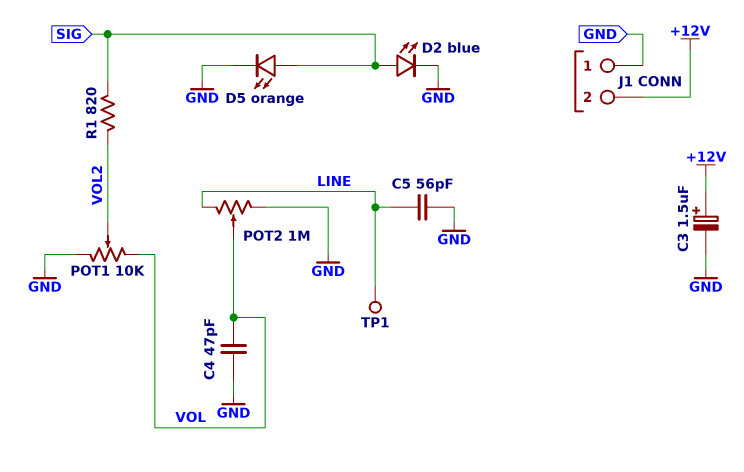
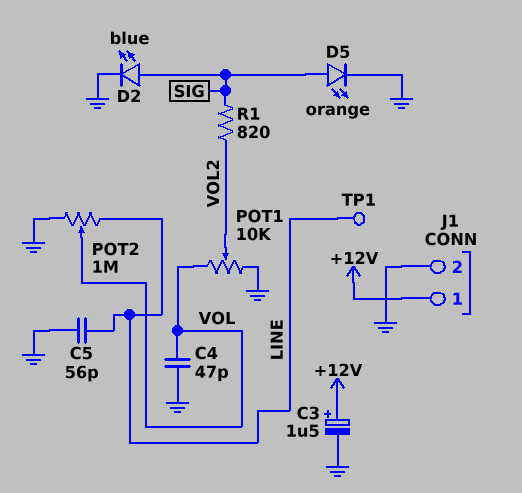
J1 pin 1: GND -> +12V
J1 pin 2: +12V -> GND

